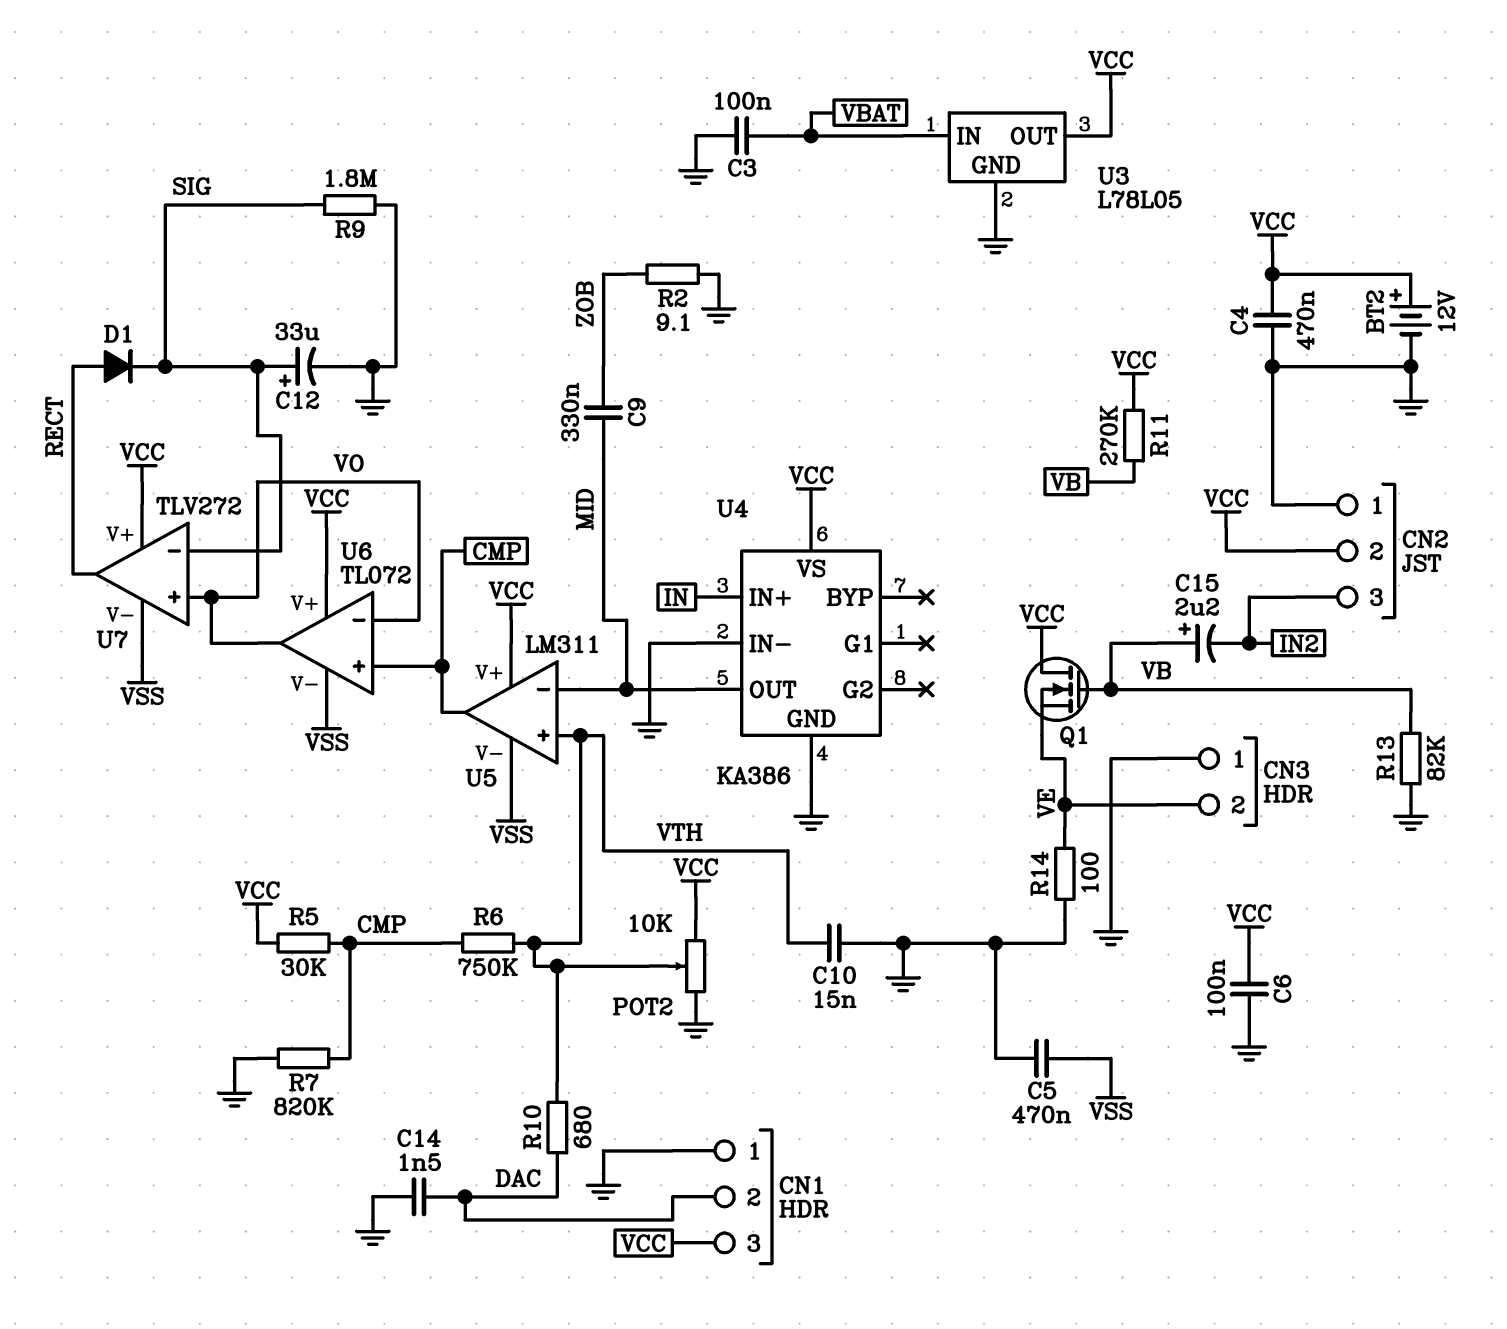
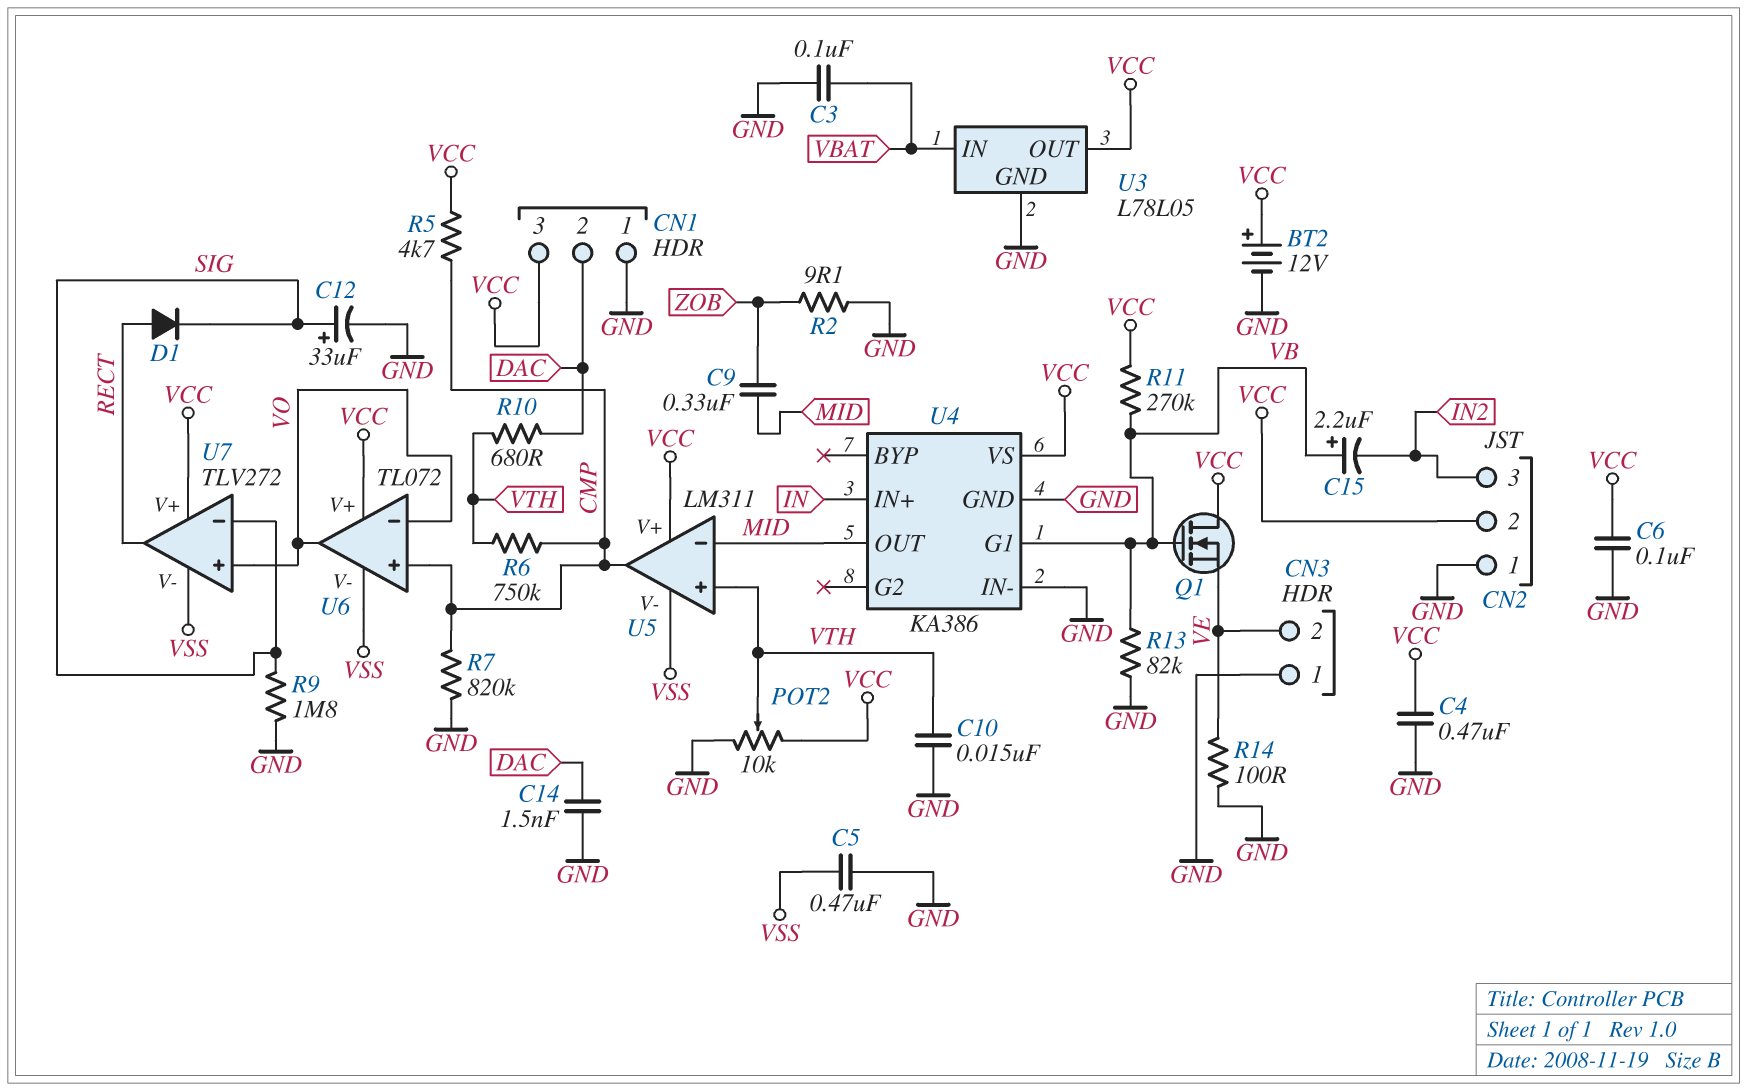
R5: 30k (CMP, VCC) -> 4.7k (CMP, VCC)
U4 pin G1: none -> VB

